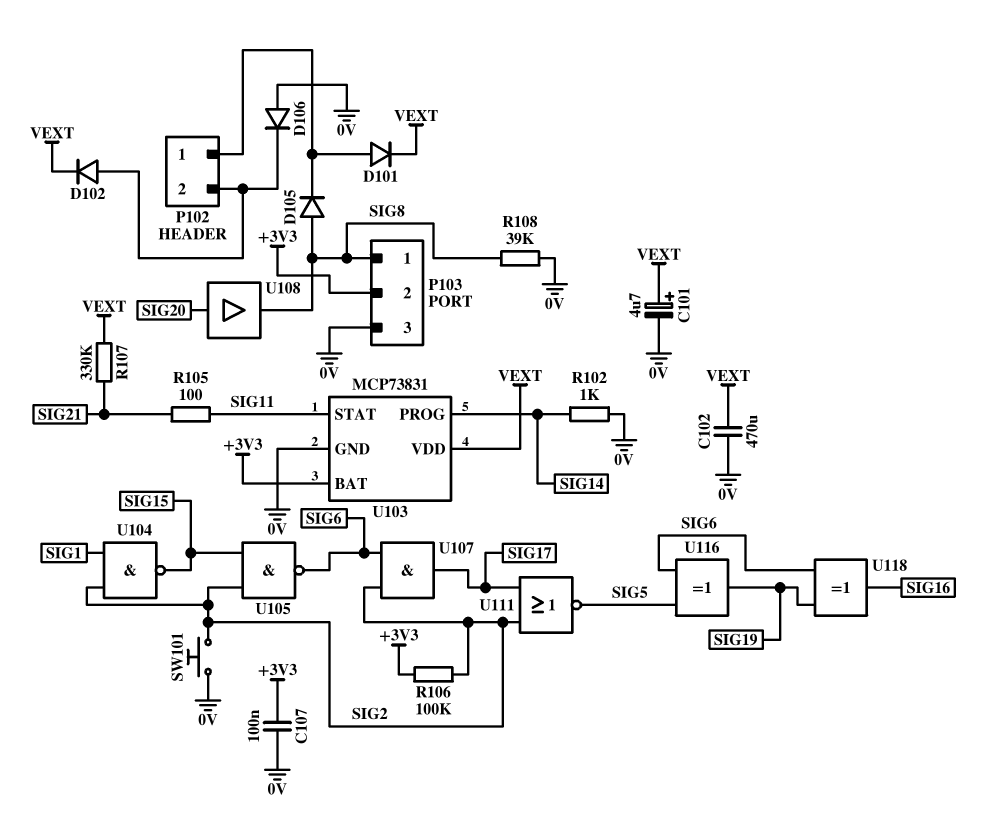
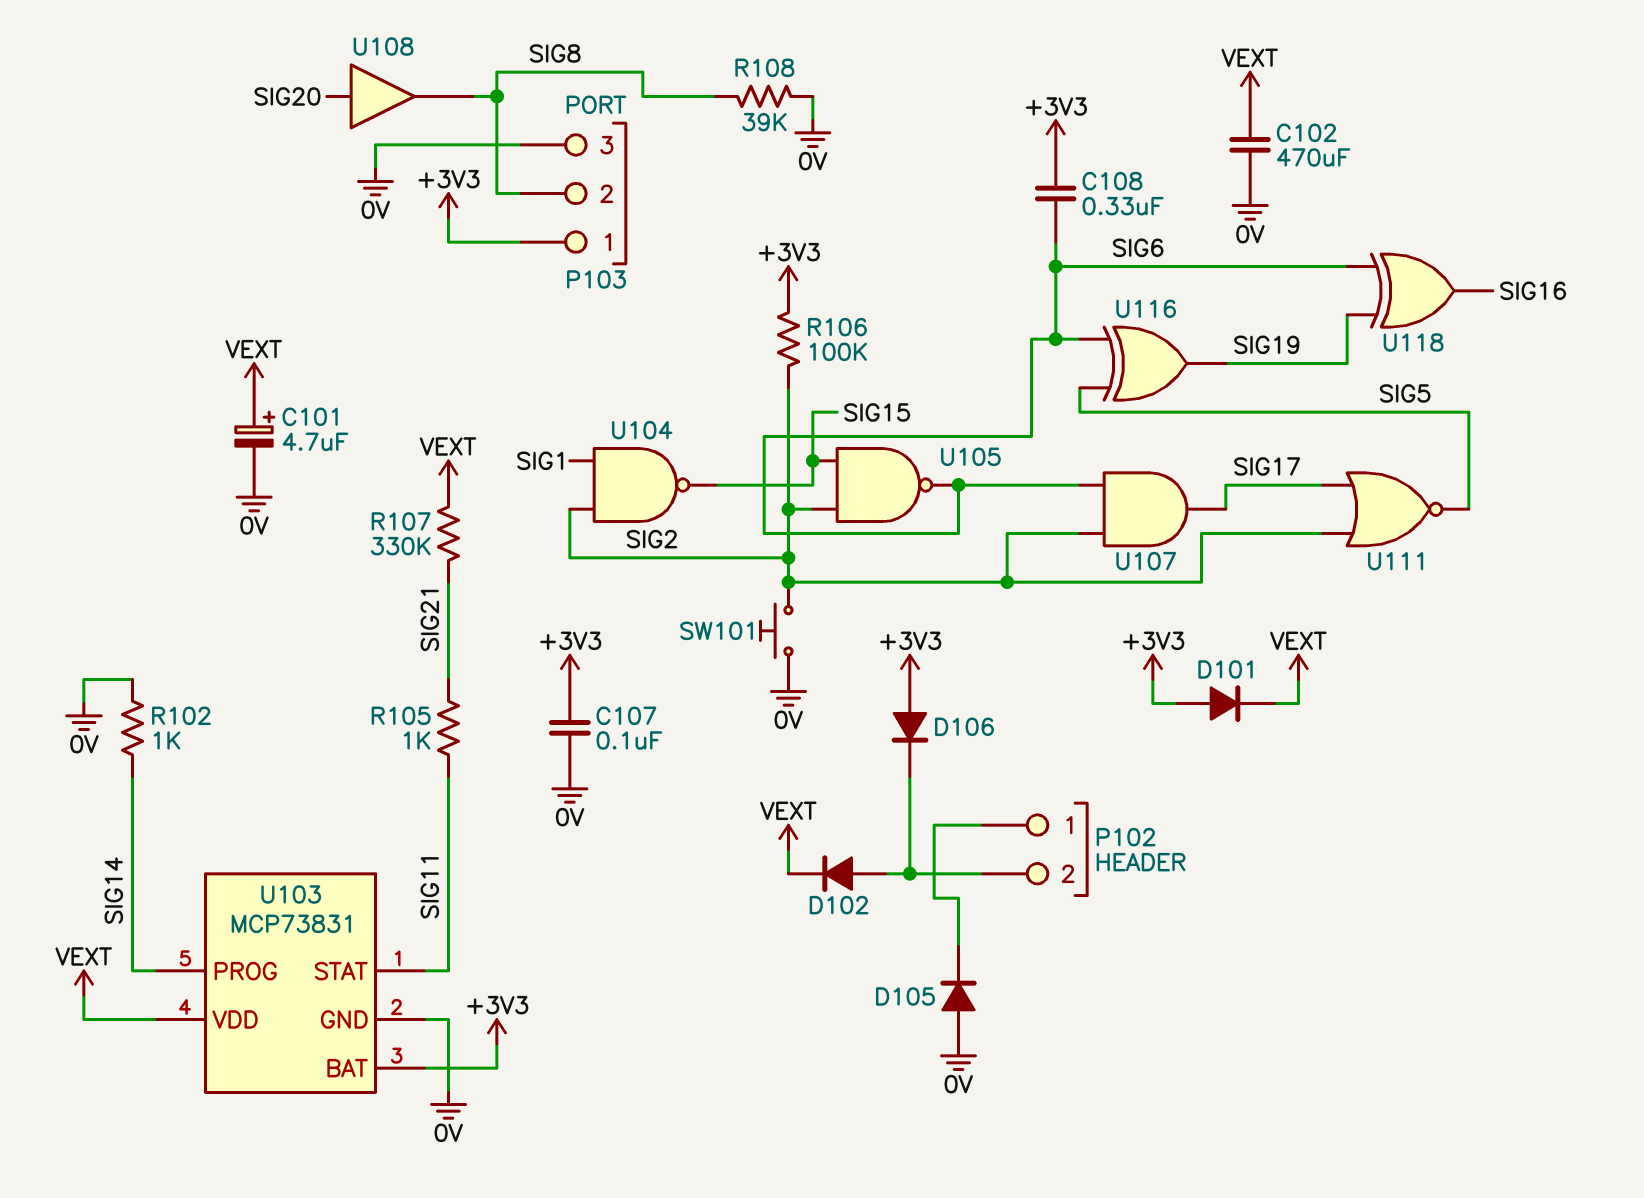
C108: none -> 330nF (+3V3, SIG6)
D101: diode (A P102/1, K VEXT) -> diode (A +3V3, K VEXT)
D105: diode (A SIG8, K P102/1) -> diode (A 0V, K P102/1)
D106: diode (A 0V, K P102/2) -> diode (A +3V3, K P102/2)
P103 pin 1: SIG8 -> +3V3
P103 pin 2: +3V3 -> SIG8
R105: 100 (SIG11, SIG21) -> 1k (SIG11, SIG21)

